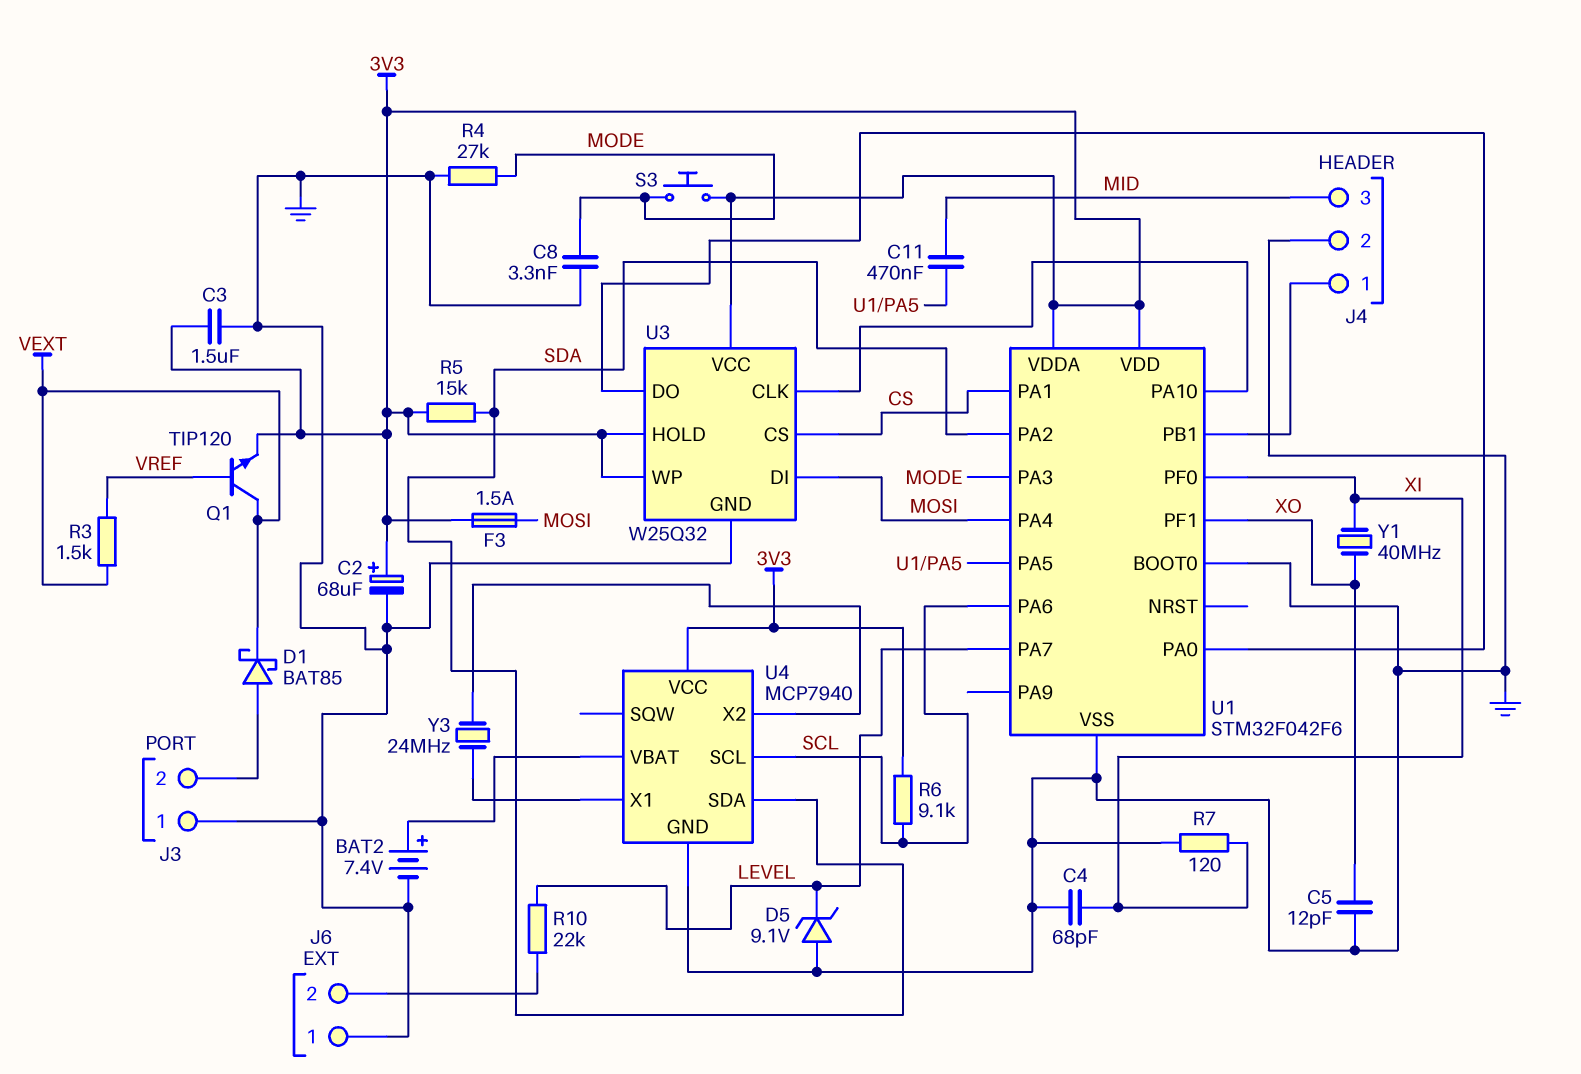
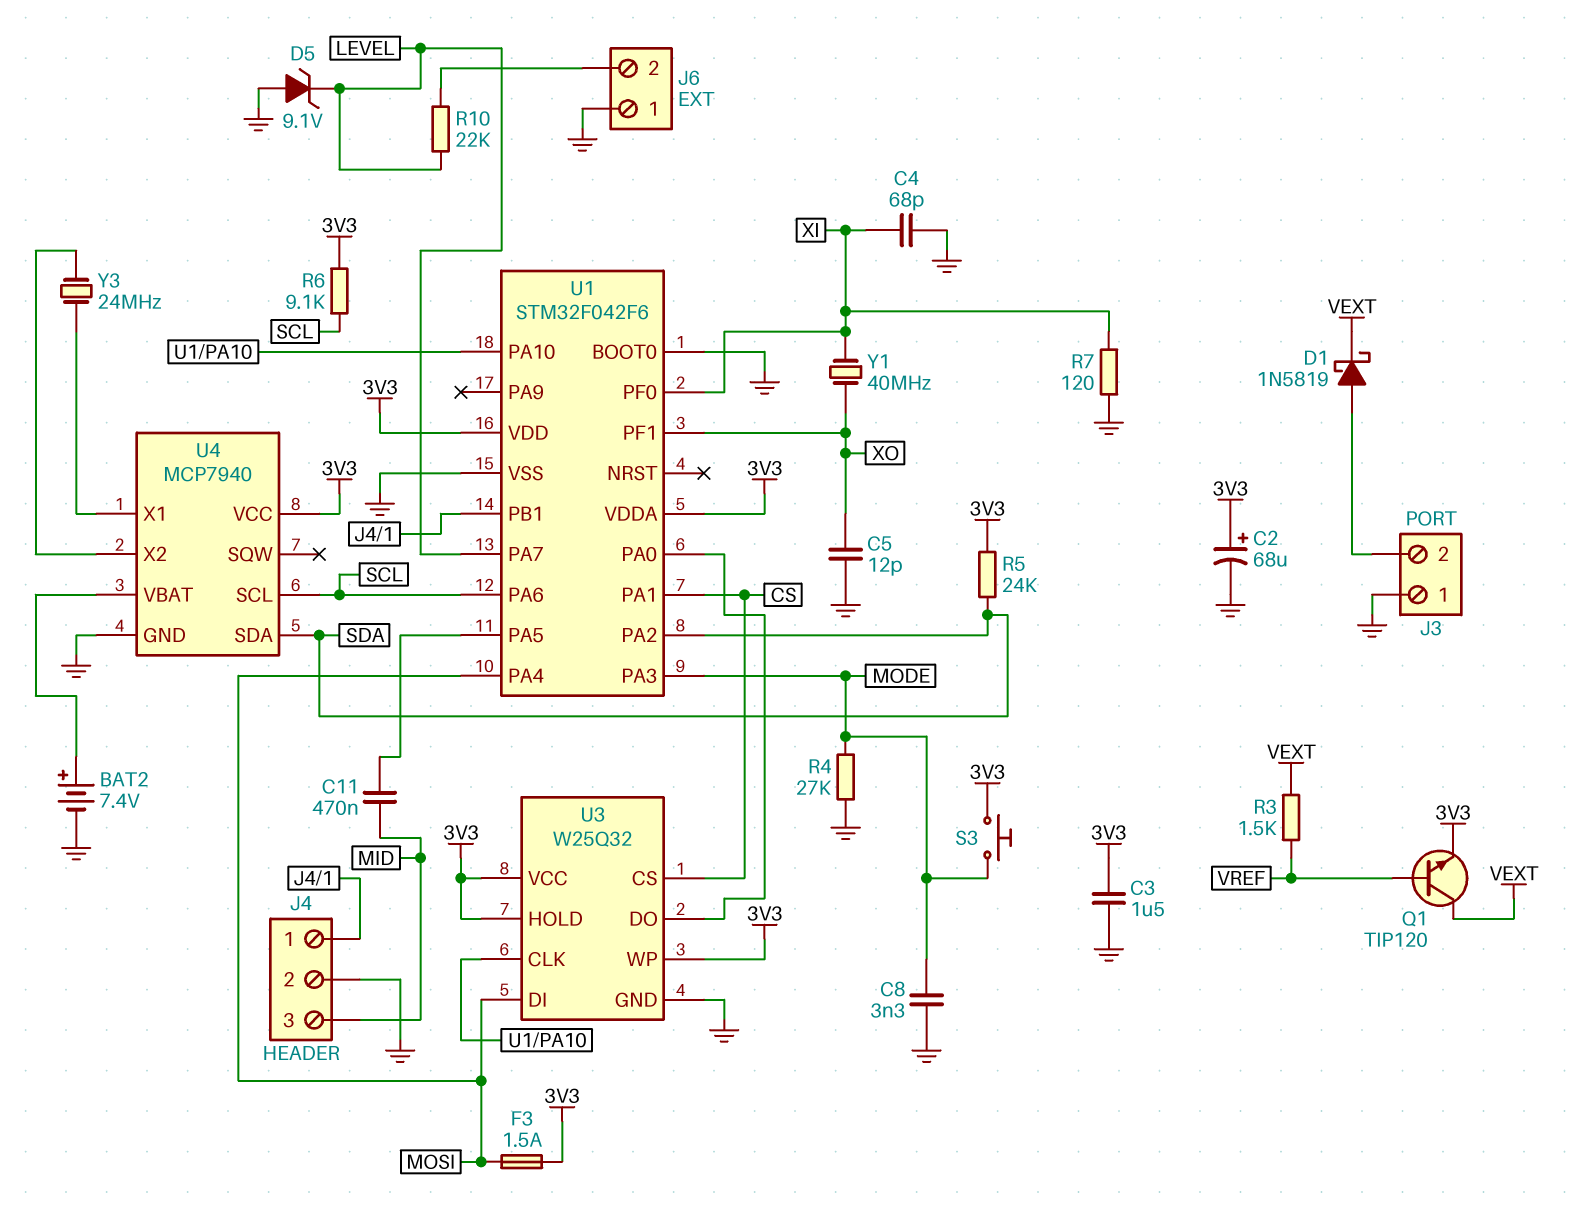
D1: schottky BAT85 (A J3/2, K VEXT) -> schottky 1N5819 (A J3/2, K VEXT)
R5: 15k (3V3, SDA) -> 24k (3V3, SDA)

